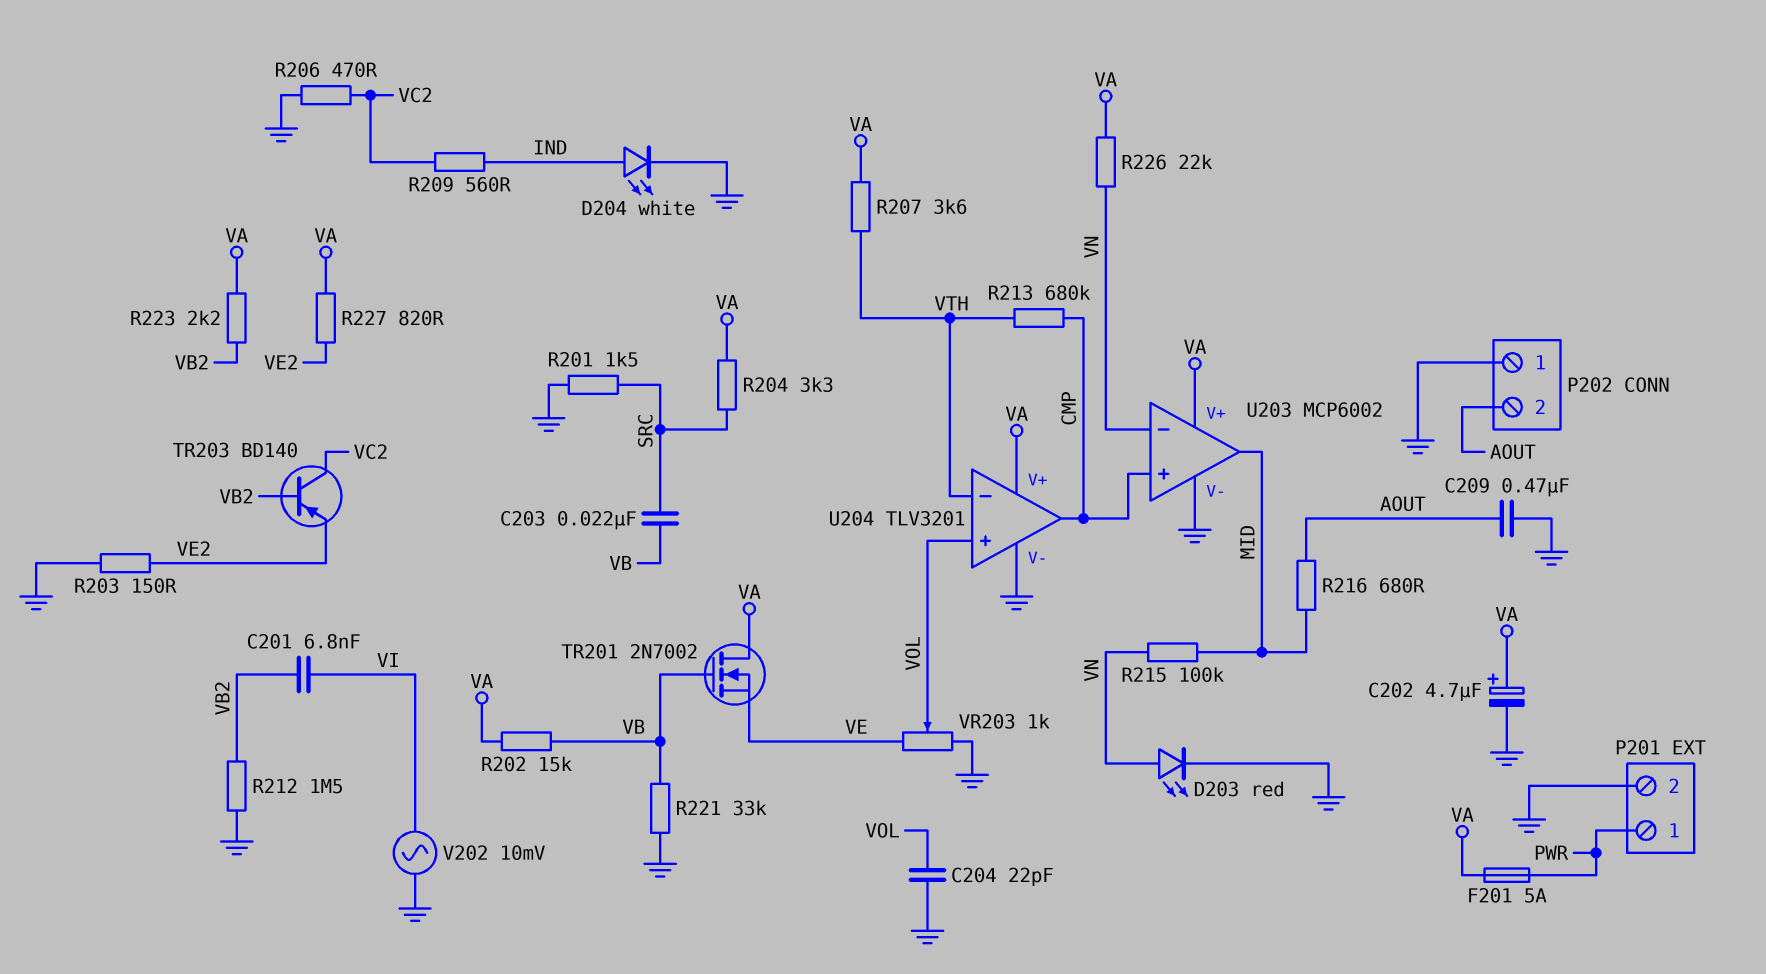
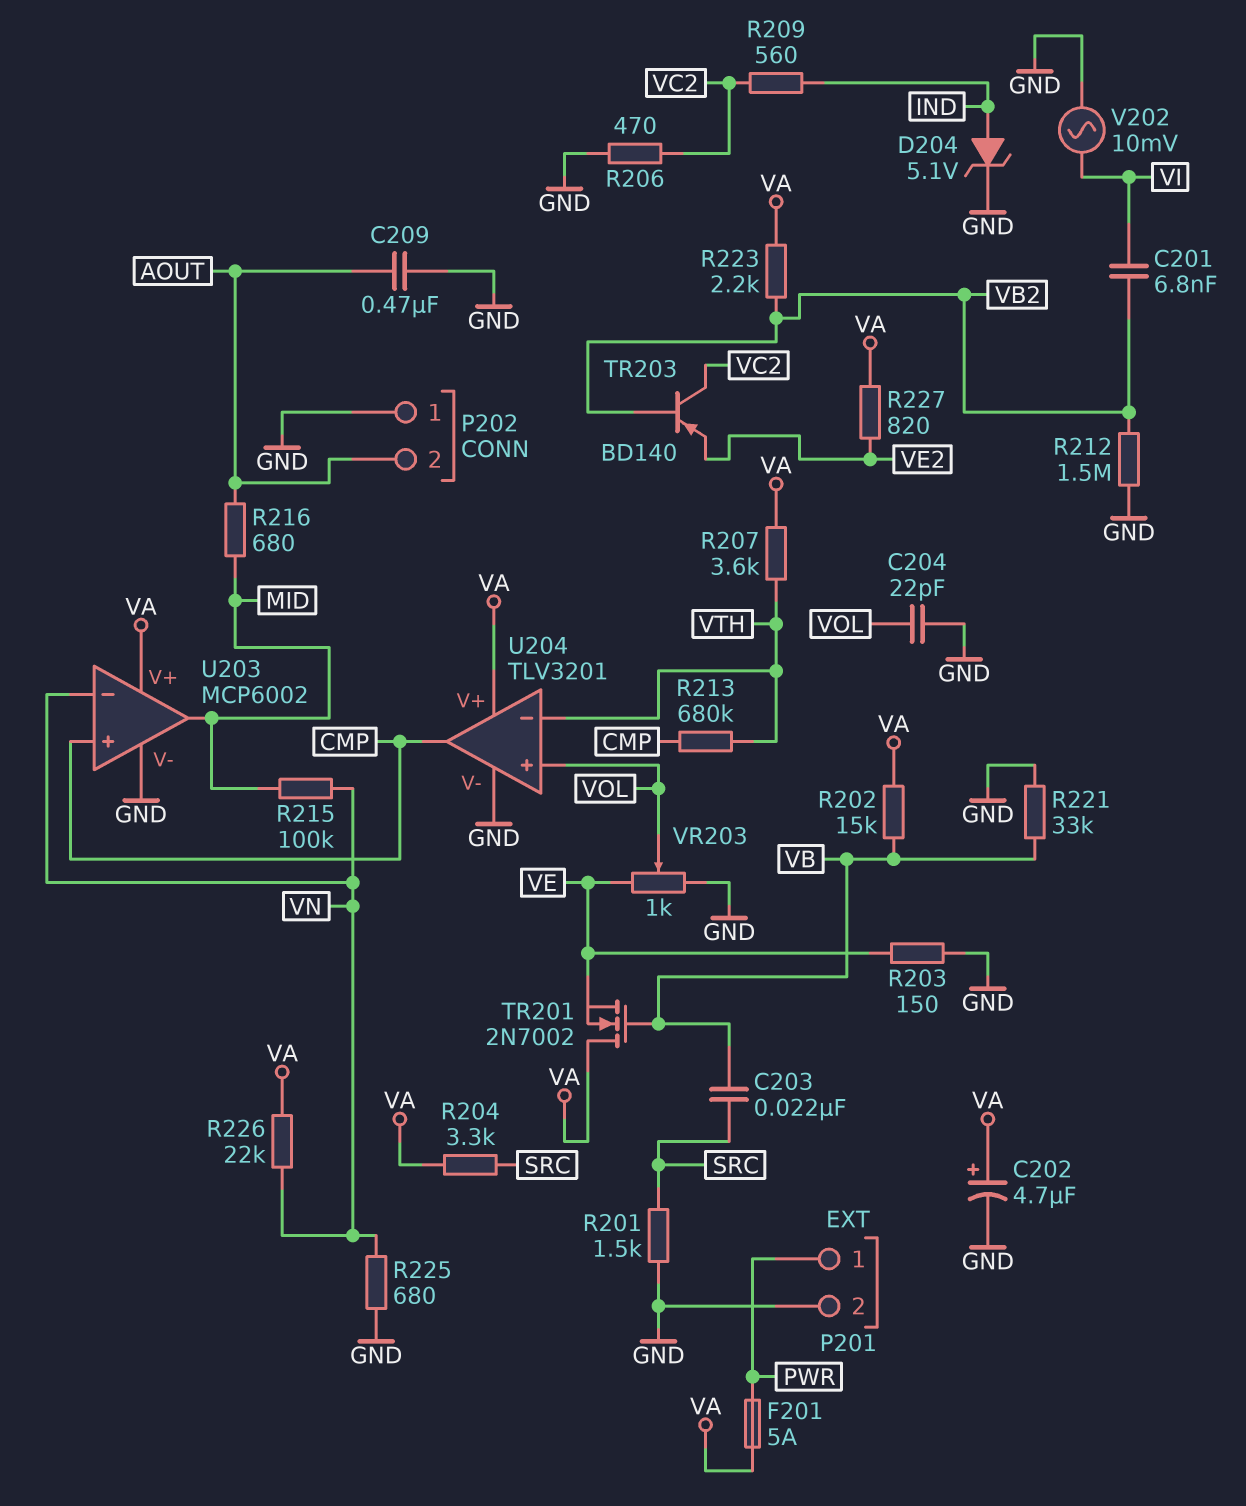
D203: LED red (A VN, K GND) -> none
D204: LED white (A IND, K GND) -> zener 5.1V (A IND, K GND)
R203: 150 (GND, VE2) -> 150 (GND, VE)
R225: none -> 680 (GND, VN)

